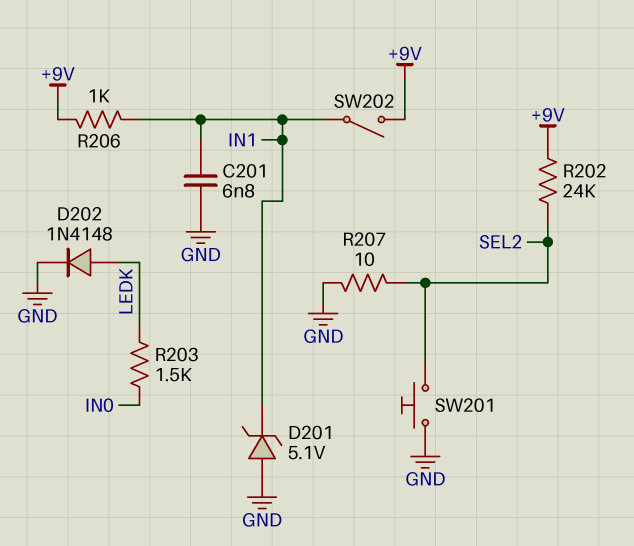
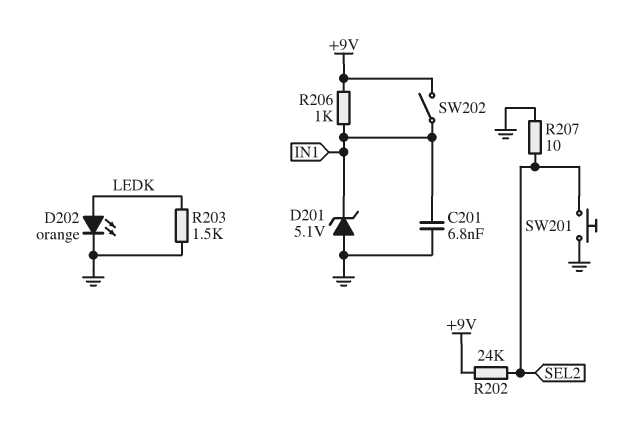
D202: diode 1N4148 (A LEDK, K GND) -> LED orange (A LEDK, K GND)
R203: 1.5k (IN0, LEDK) -> 1.5k (GND, LEDK)

